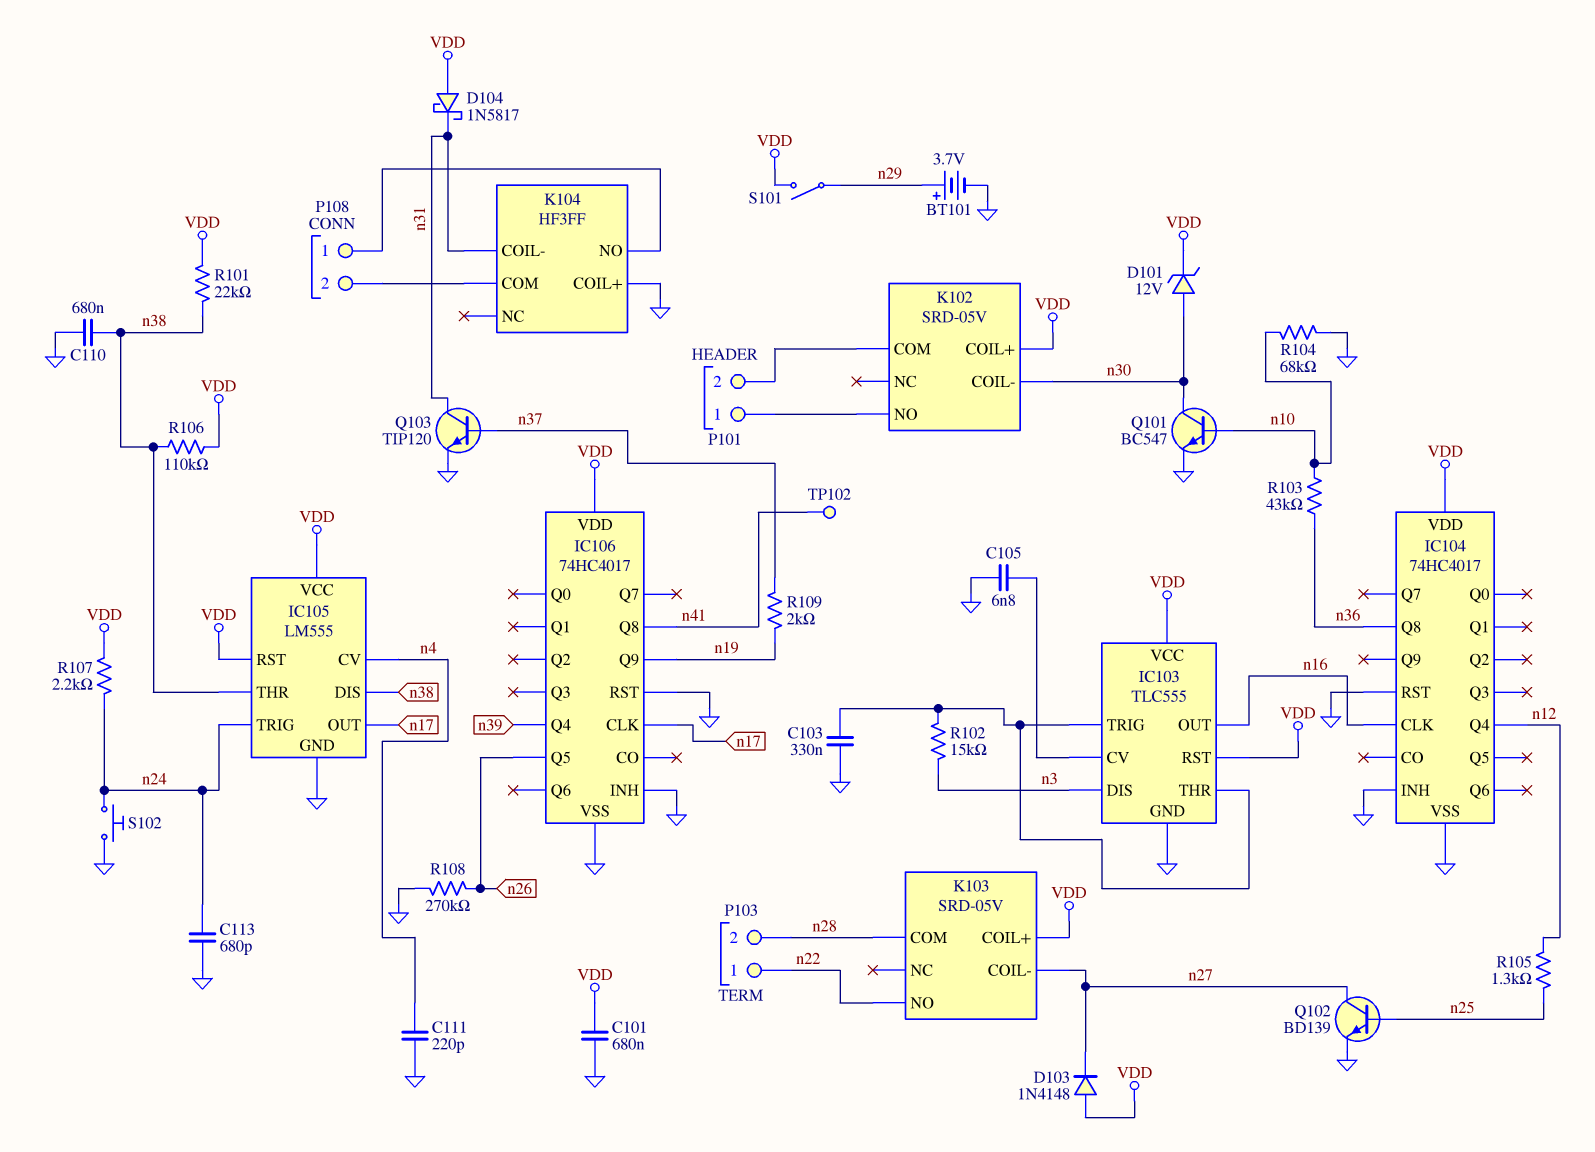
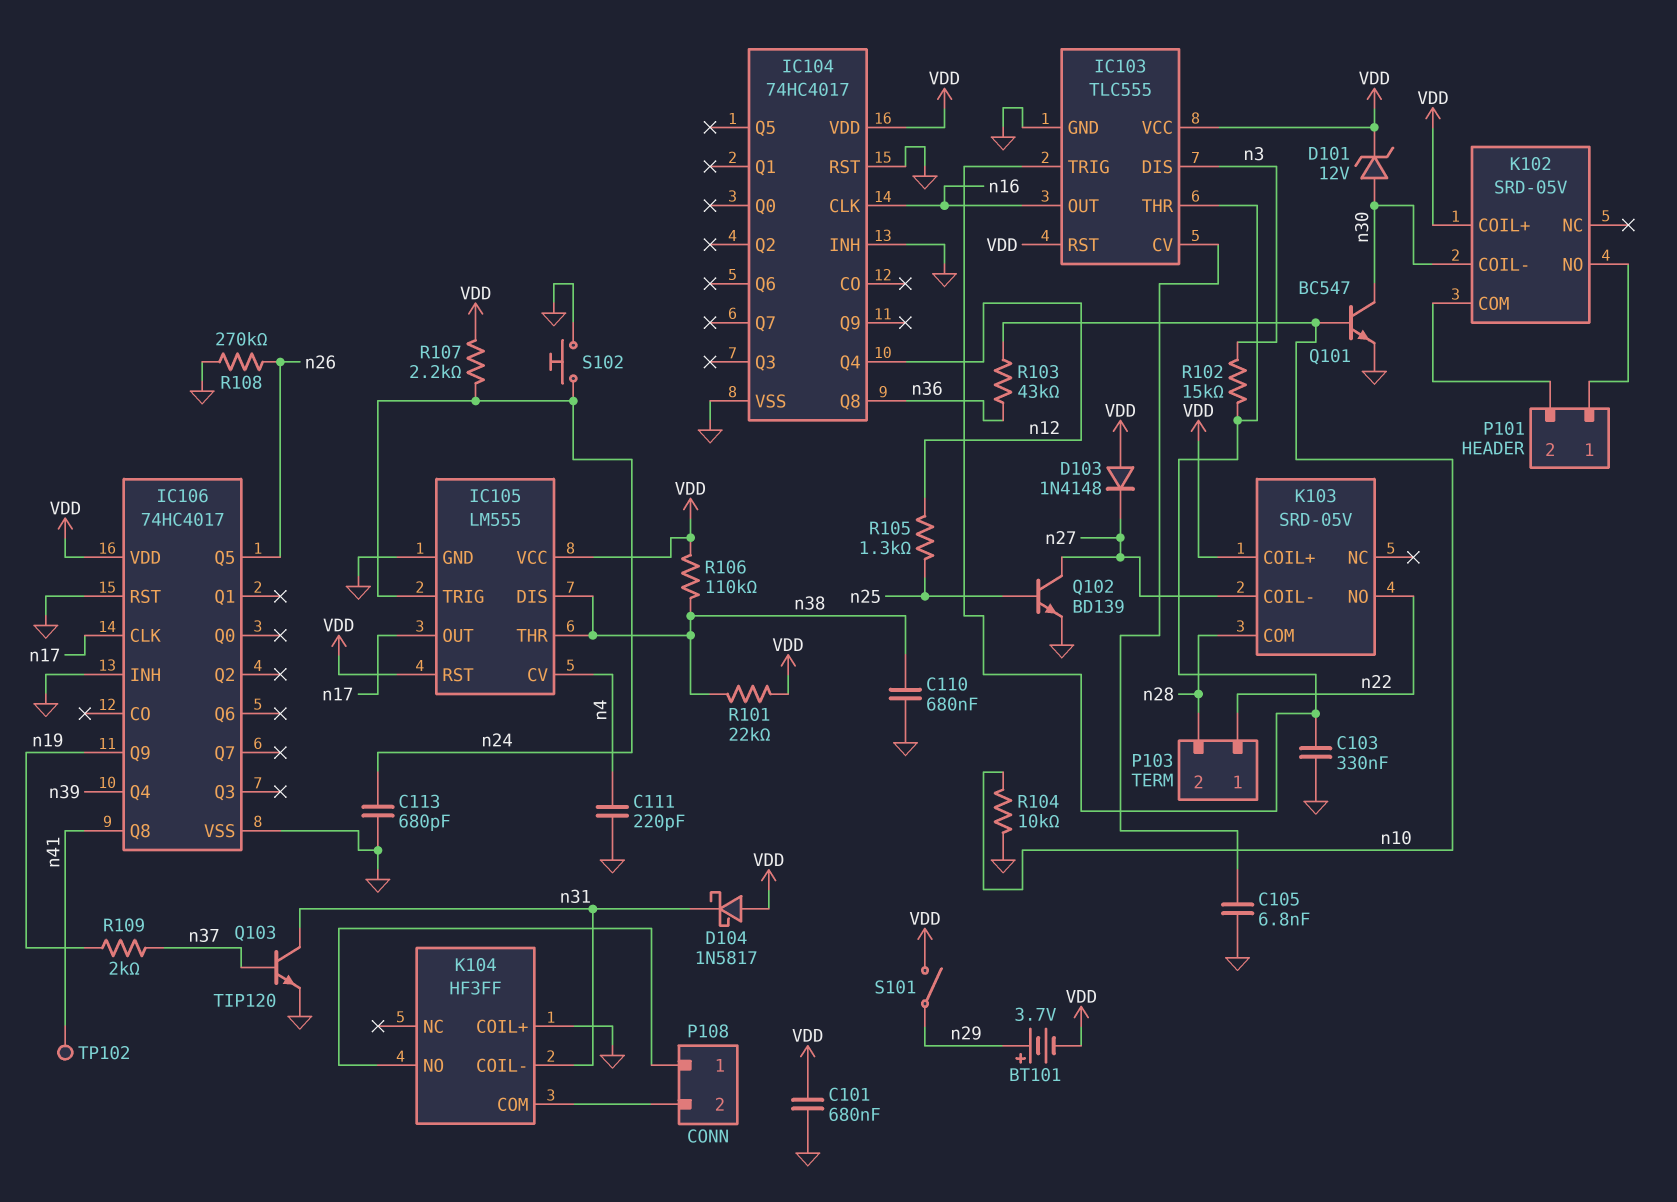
BT101: 3.7V (plus n29, minus GND) -> 3.7V (plus n29, minus VDD)
R104: 68k (GND, n10) -> 10k (GND, n10)

